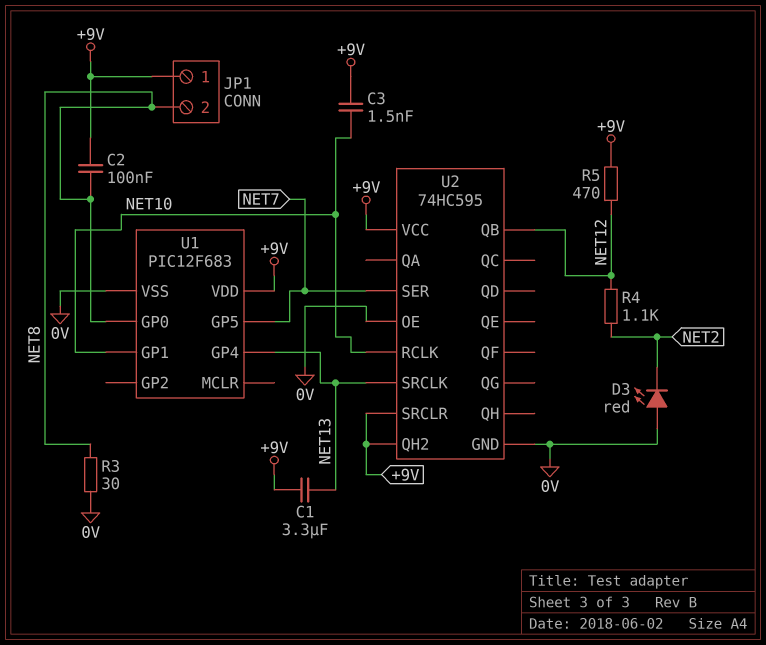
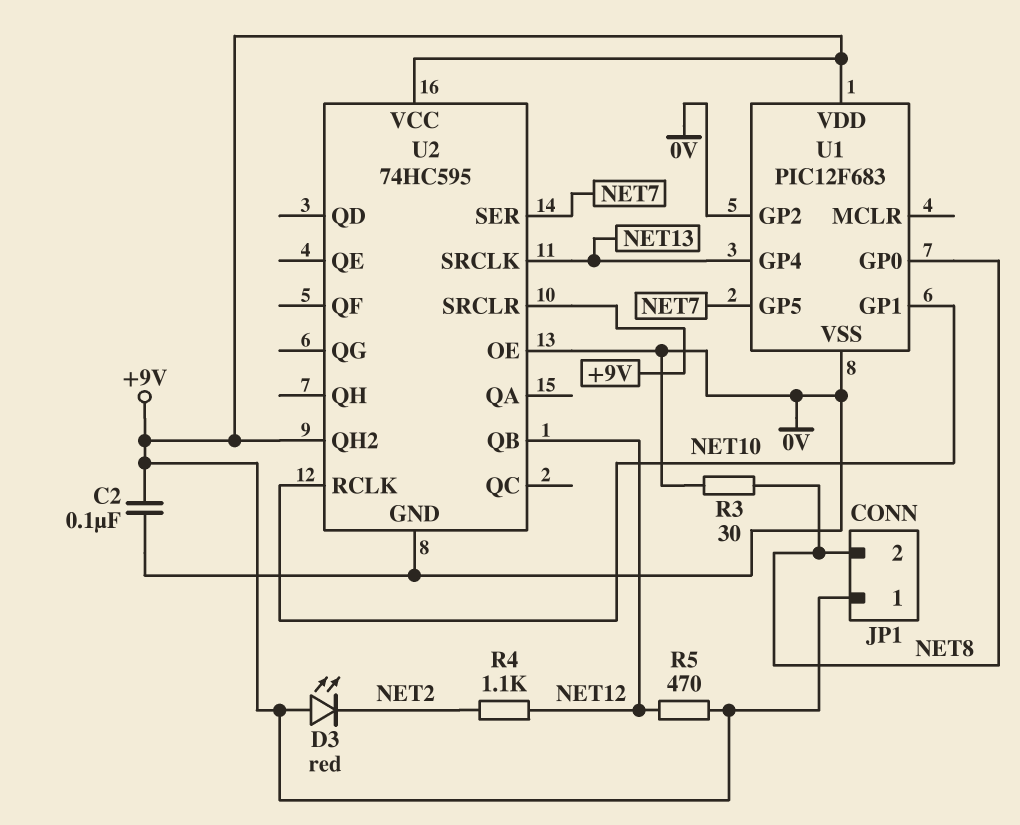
C1: 3.3uF (+9V, NET13) -> none
C2: 100nF (+9V, NET8) -> 100nF (+9V, 0V)
C3: 1.5nF (+9V, NET10) -> none
D3: LED red (A 0V, K NET2) -> LED red (A +9V, K NET2)
U1 pin GP2: none -> 0V

